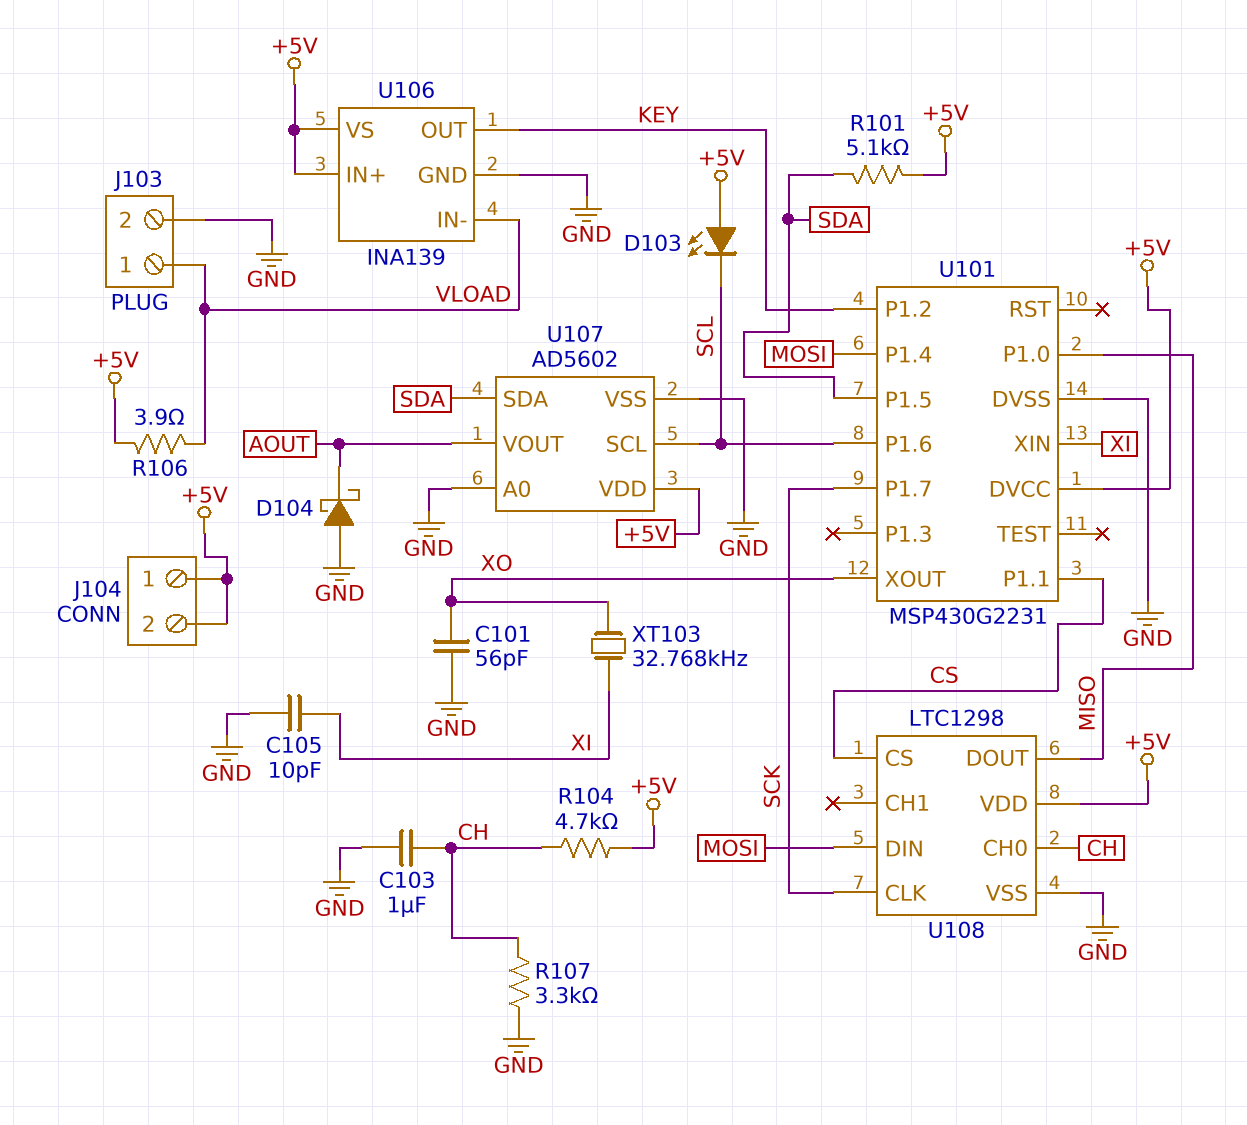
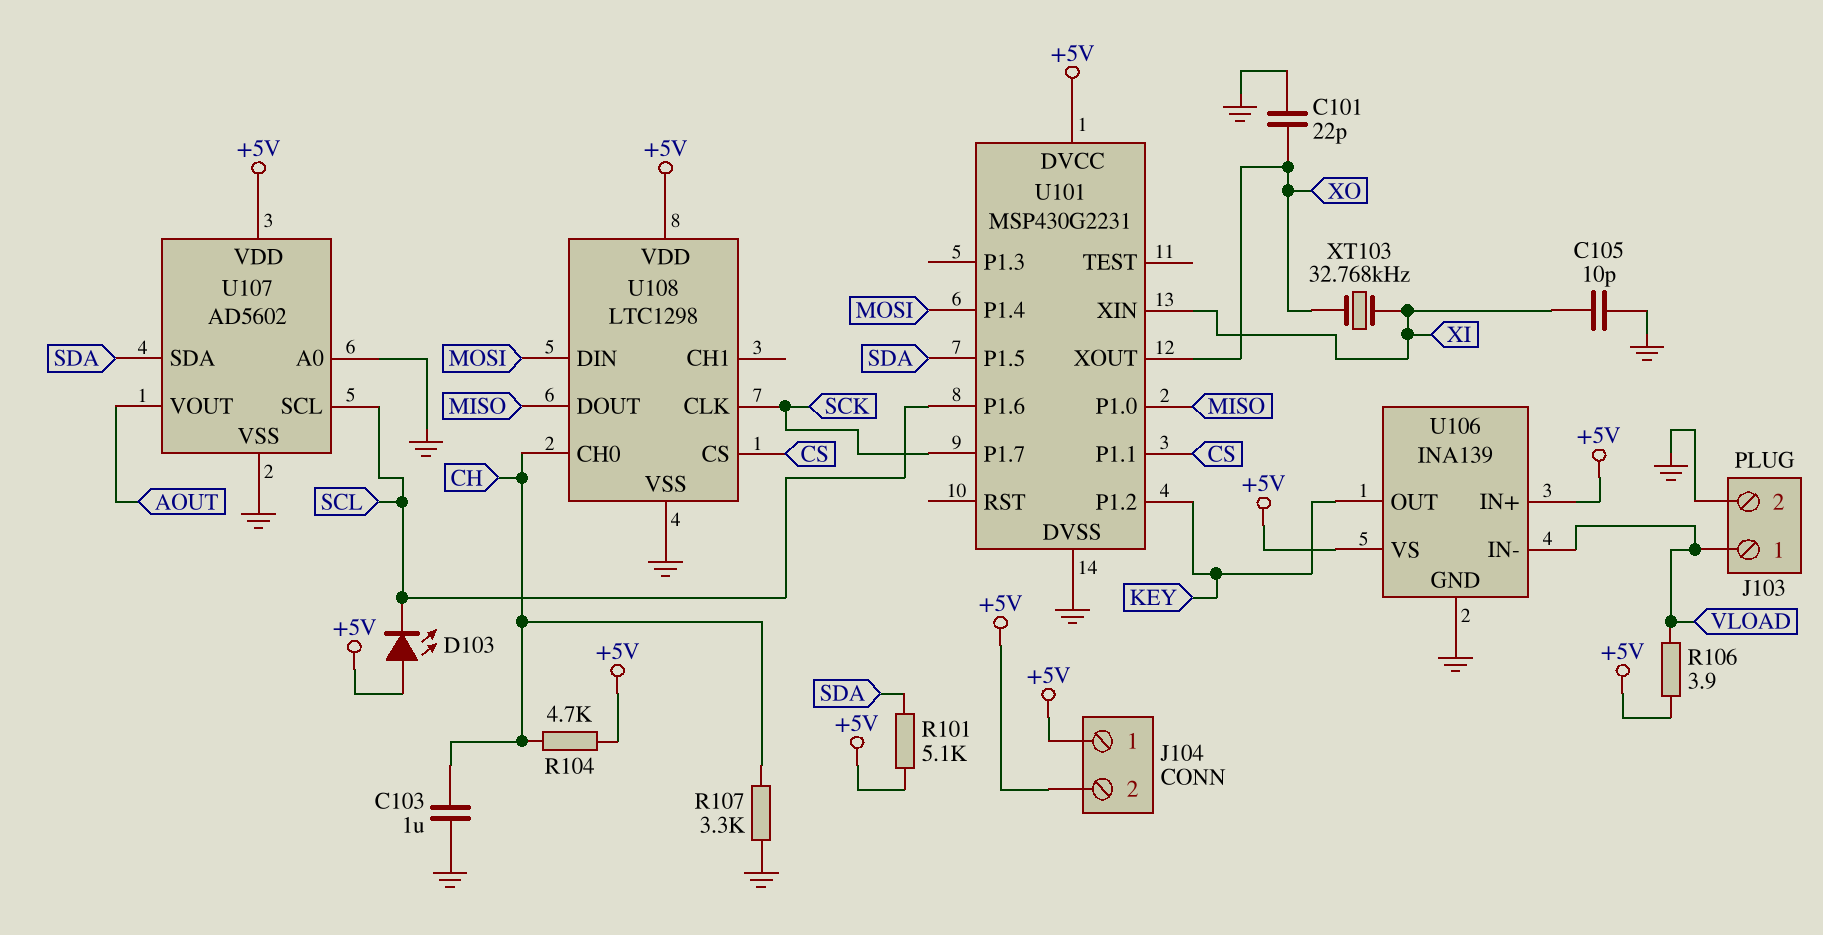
C101: 56pF (GND, XO) -> 22pF (GND, XO)
D104: schottky (A GND, K AOUT) -> none

